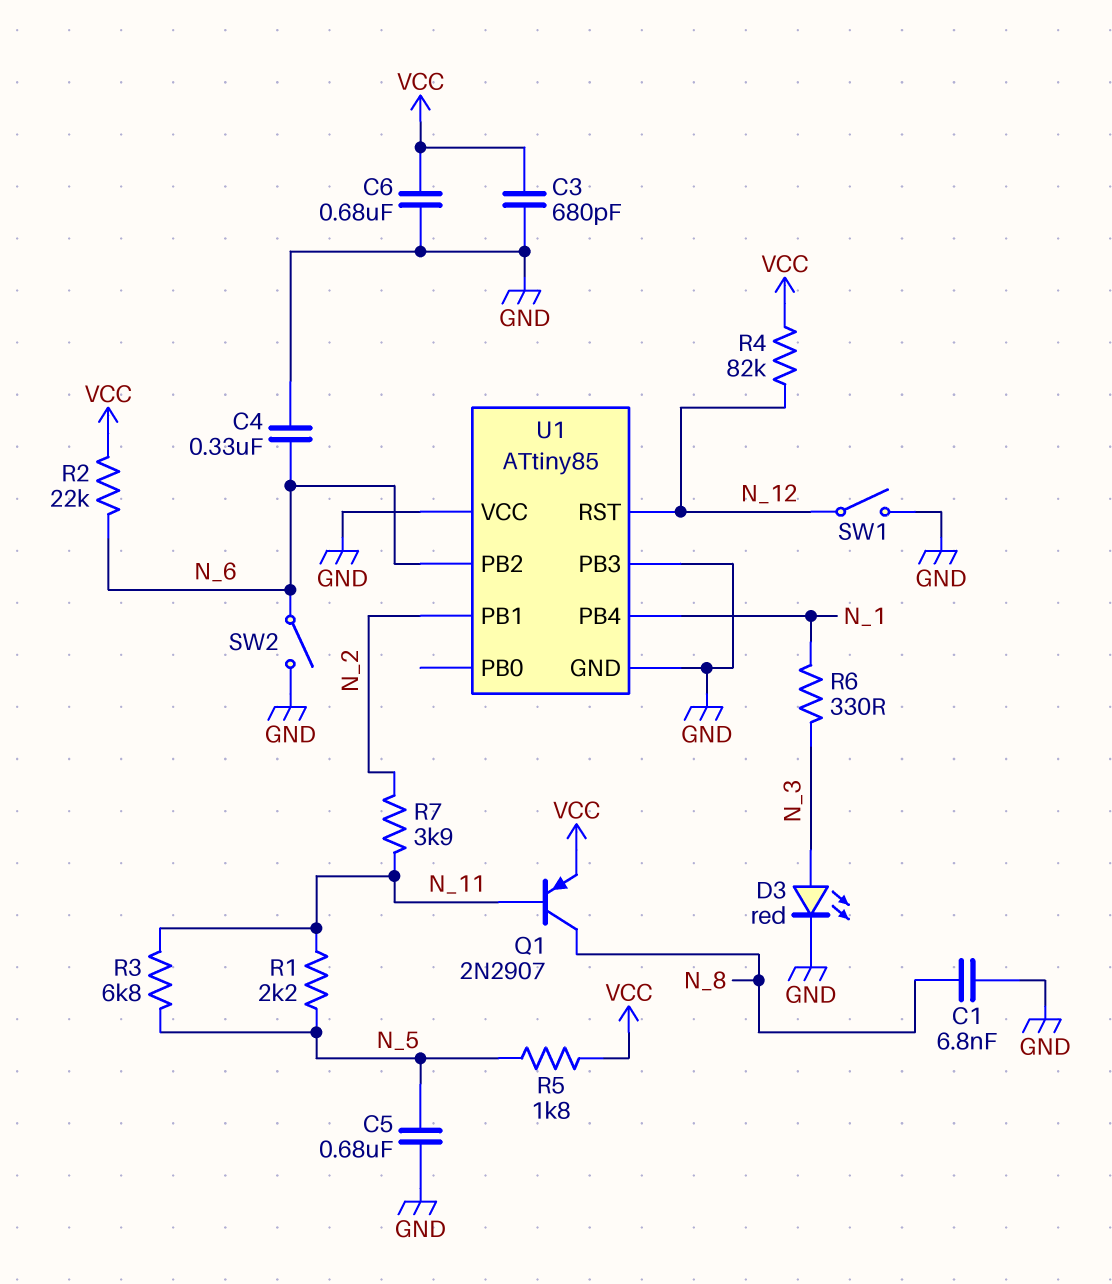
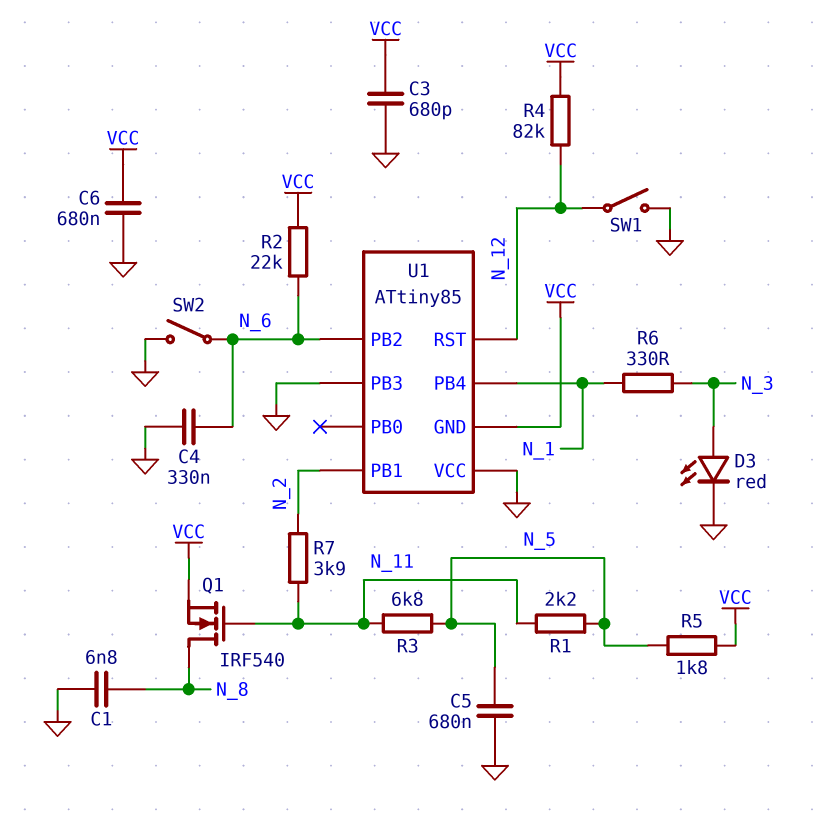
Q1: PNP 2N2907 (B N_11, C N_8, E VCC) -> NMOS IRF540 (G N_11, D N_8, S VCC)
U1 pin GND: GND -> VCC

